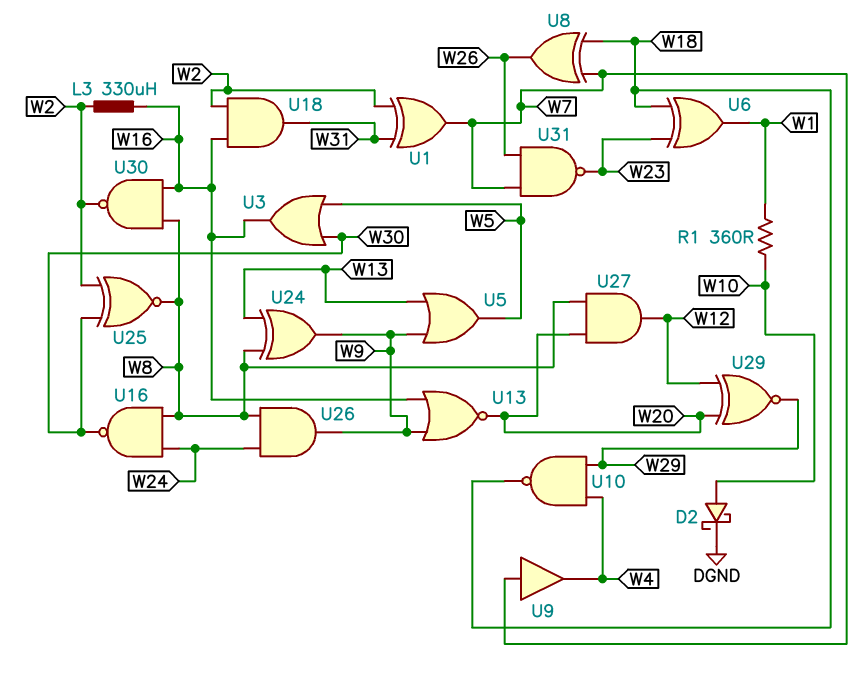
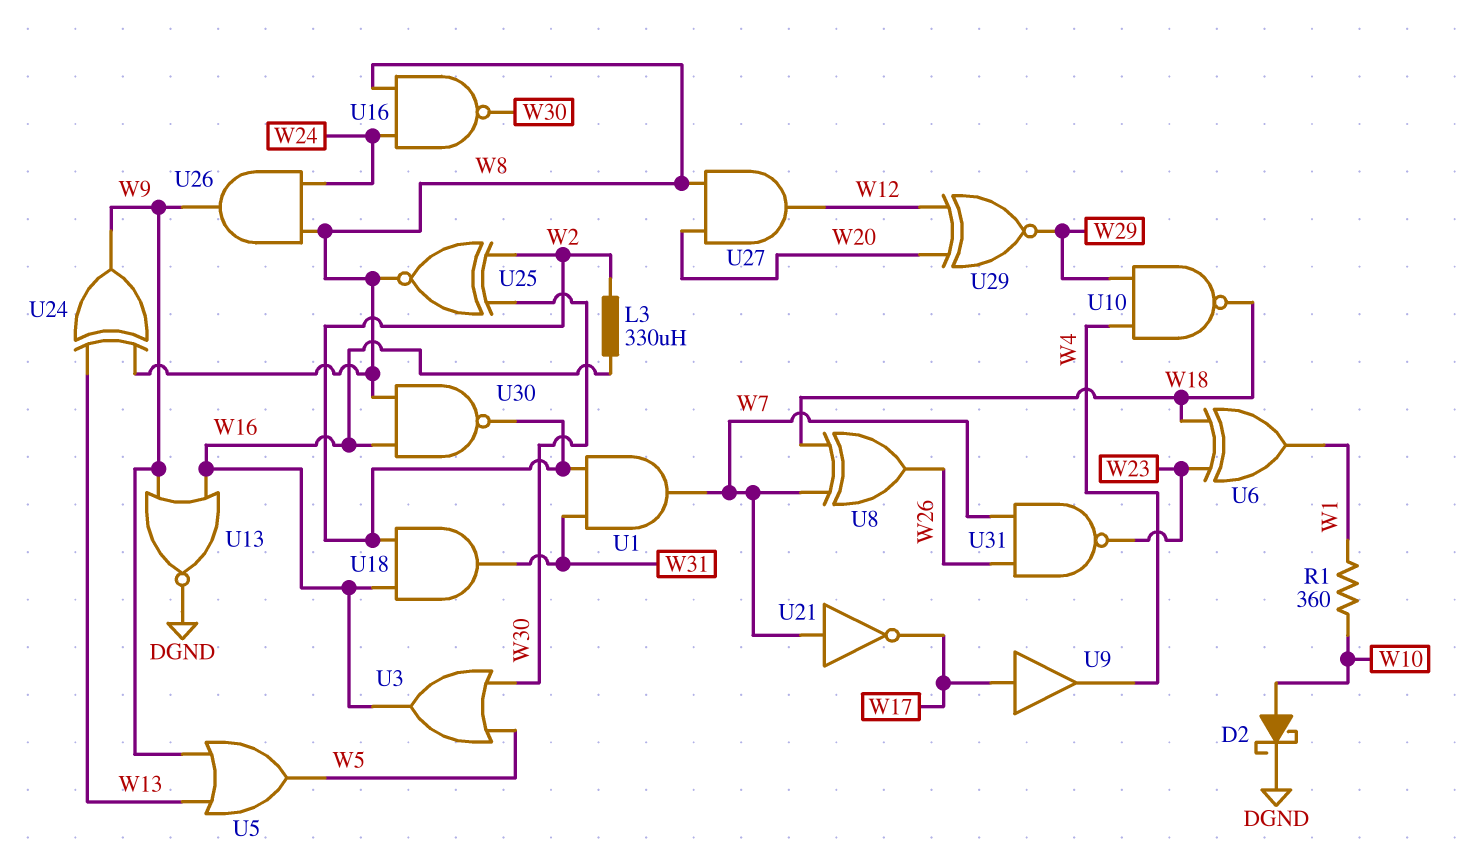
U1: XOR (in W2, in W31, out W7) -> AND (in W2, in W31, out W7)
U9: buffer (in W7, out W4) -> buffer (in W17, out W4)
U13: NOR (in W9, in W16, out W20) -> NOR (in W9, in W16, out DGND)
U21: none -> NOT (in W7, out W17)

